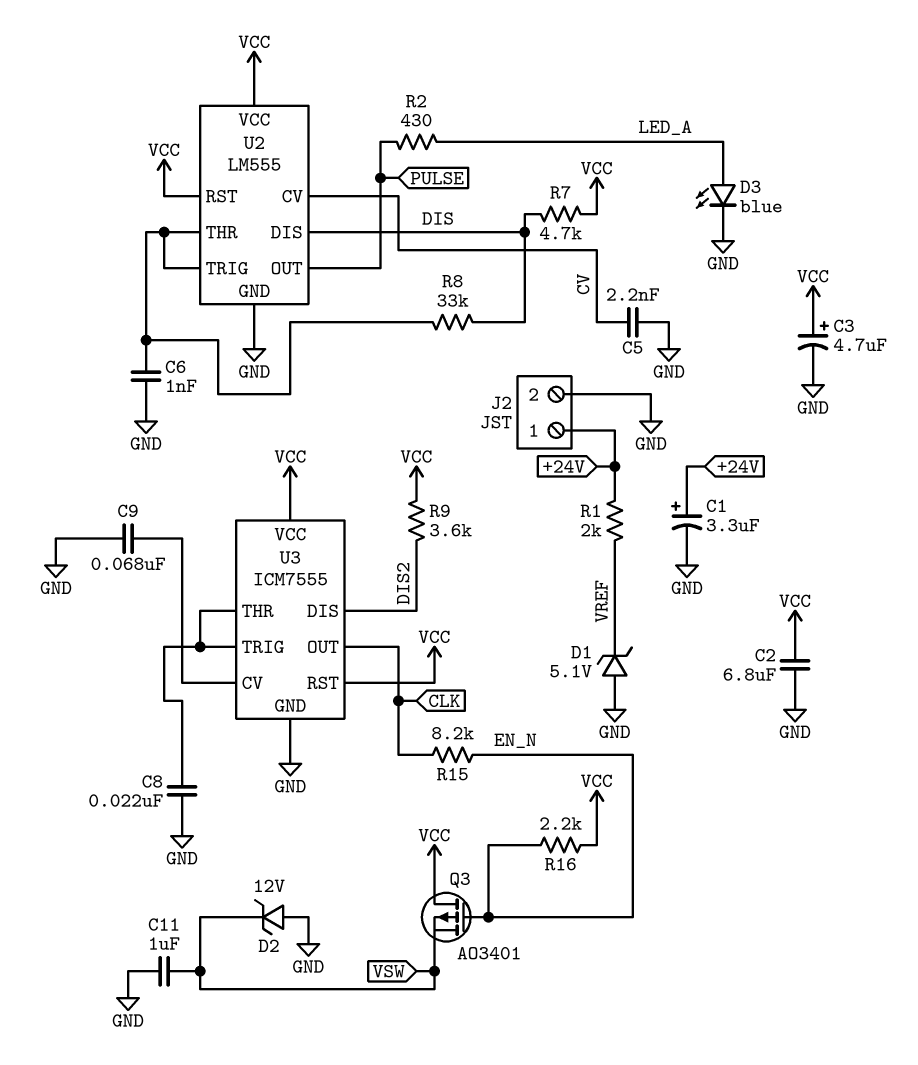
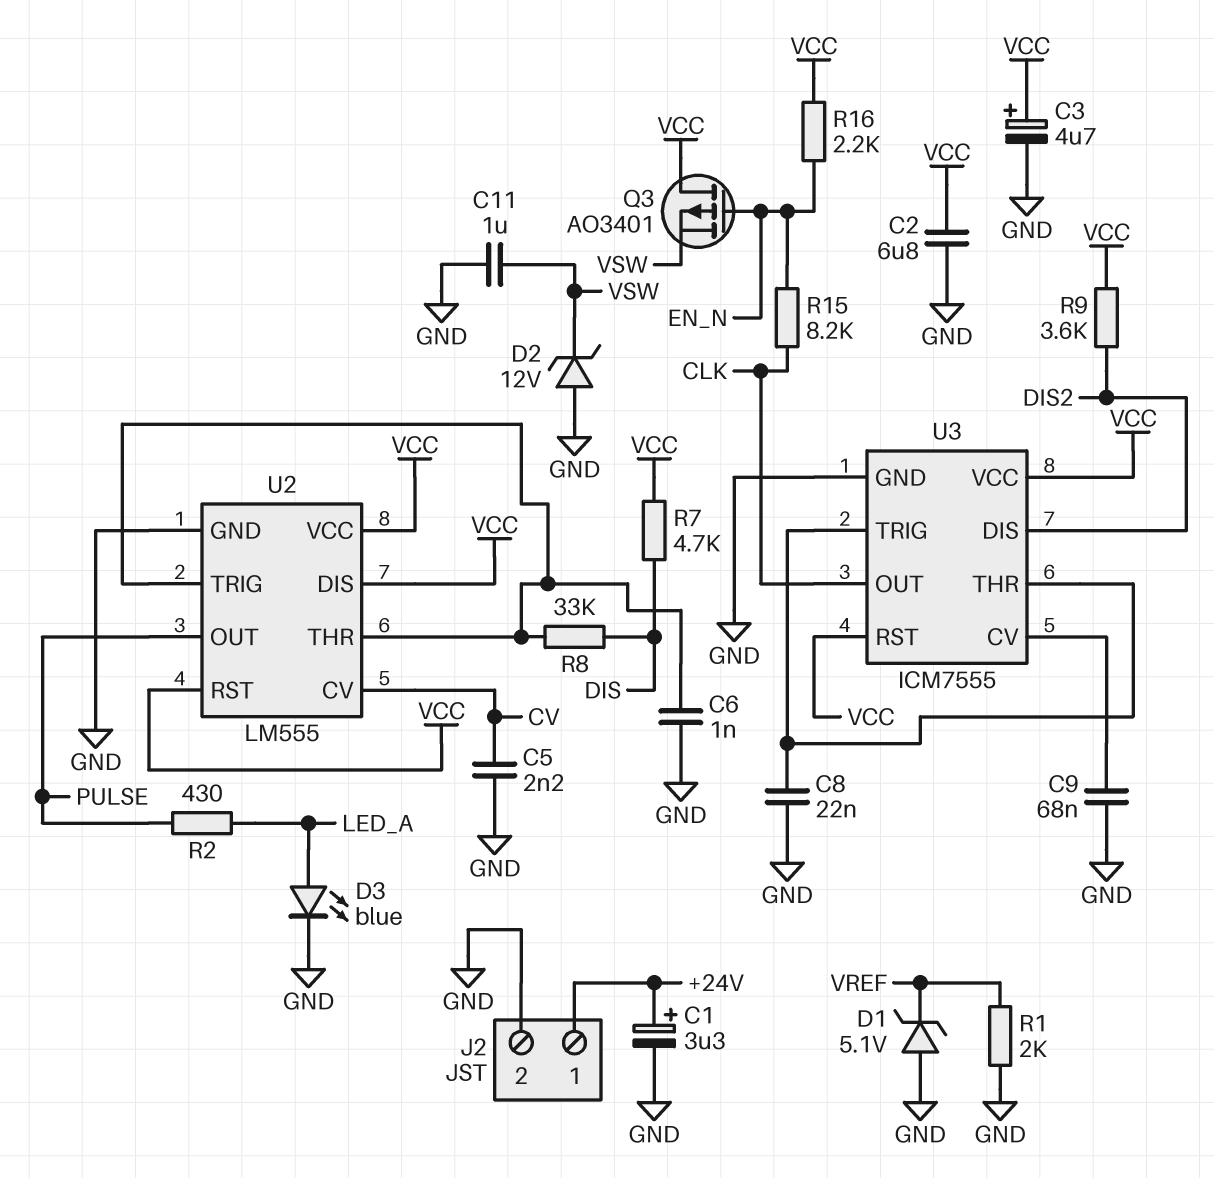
R1: 2k (+24V, VREF) -> 2k (GND, VREF)
U2 pin DIS: DIS -> VCC

